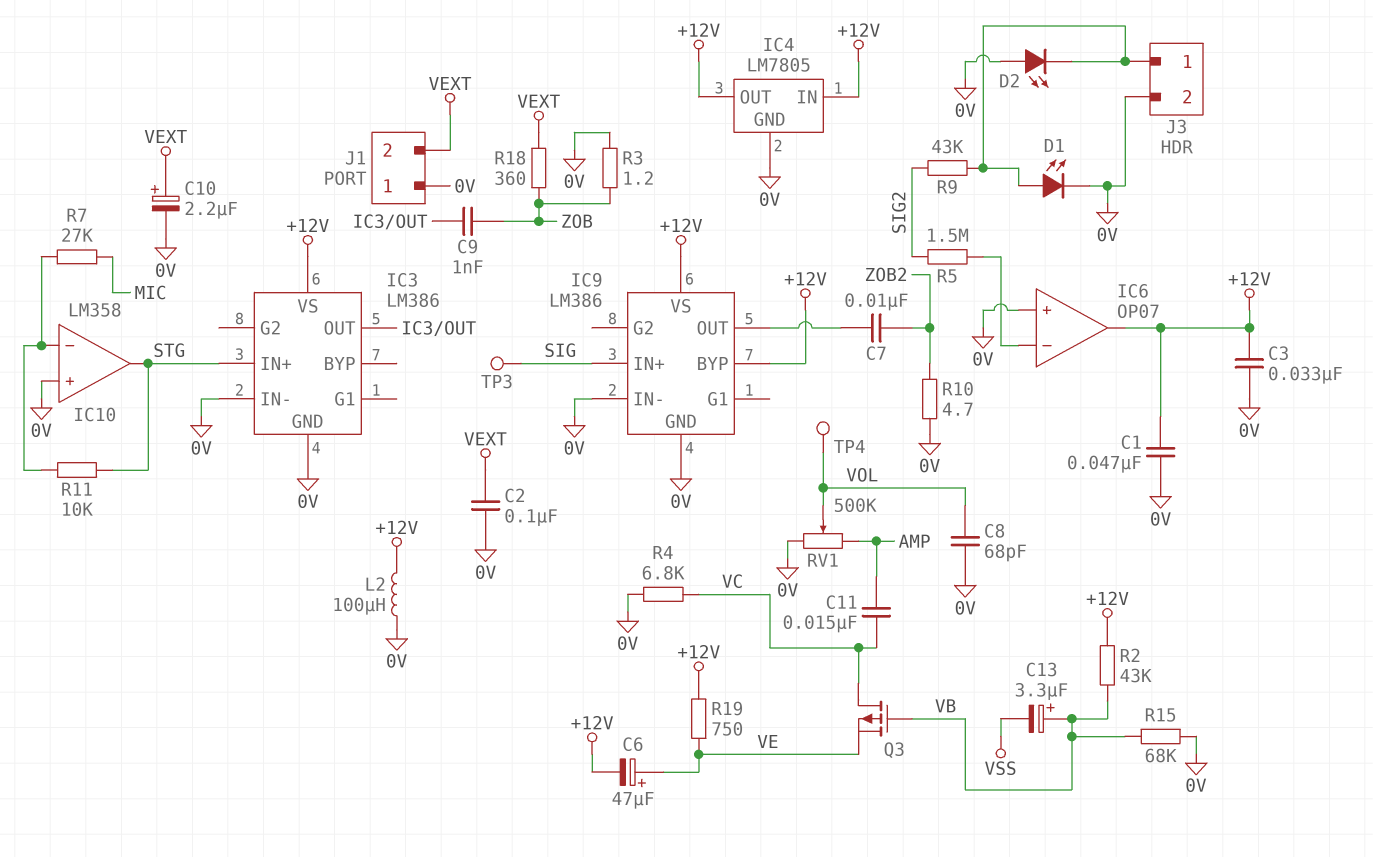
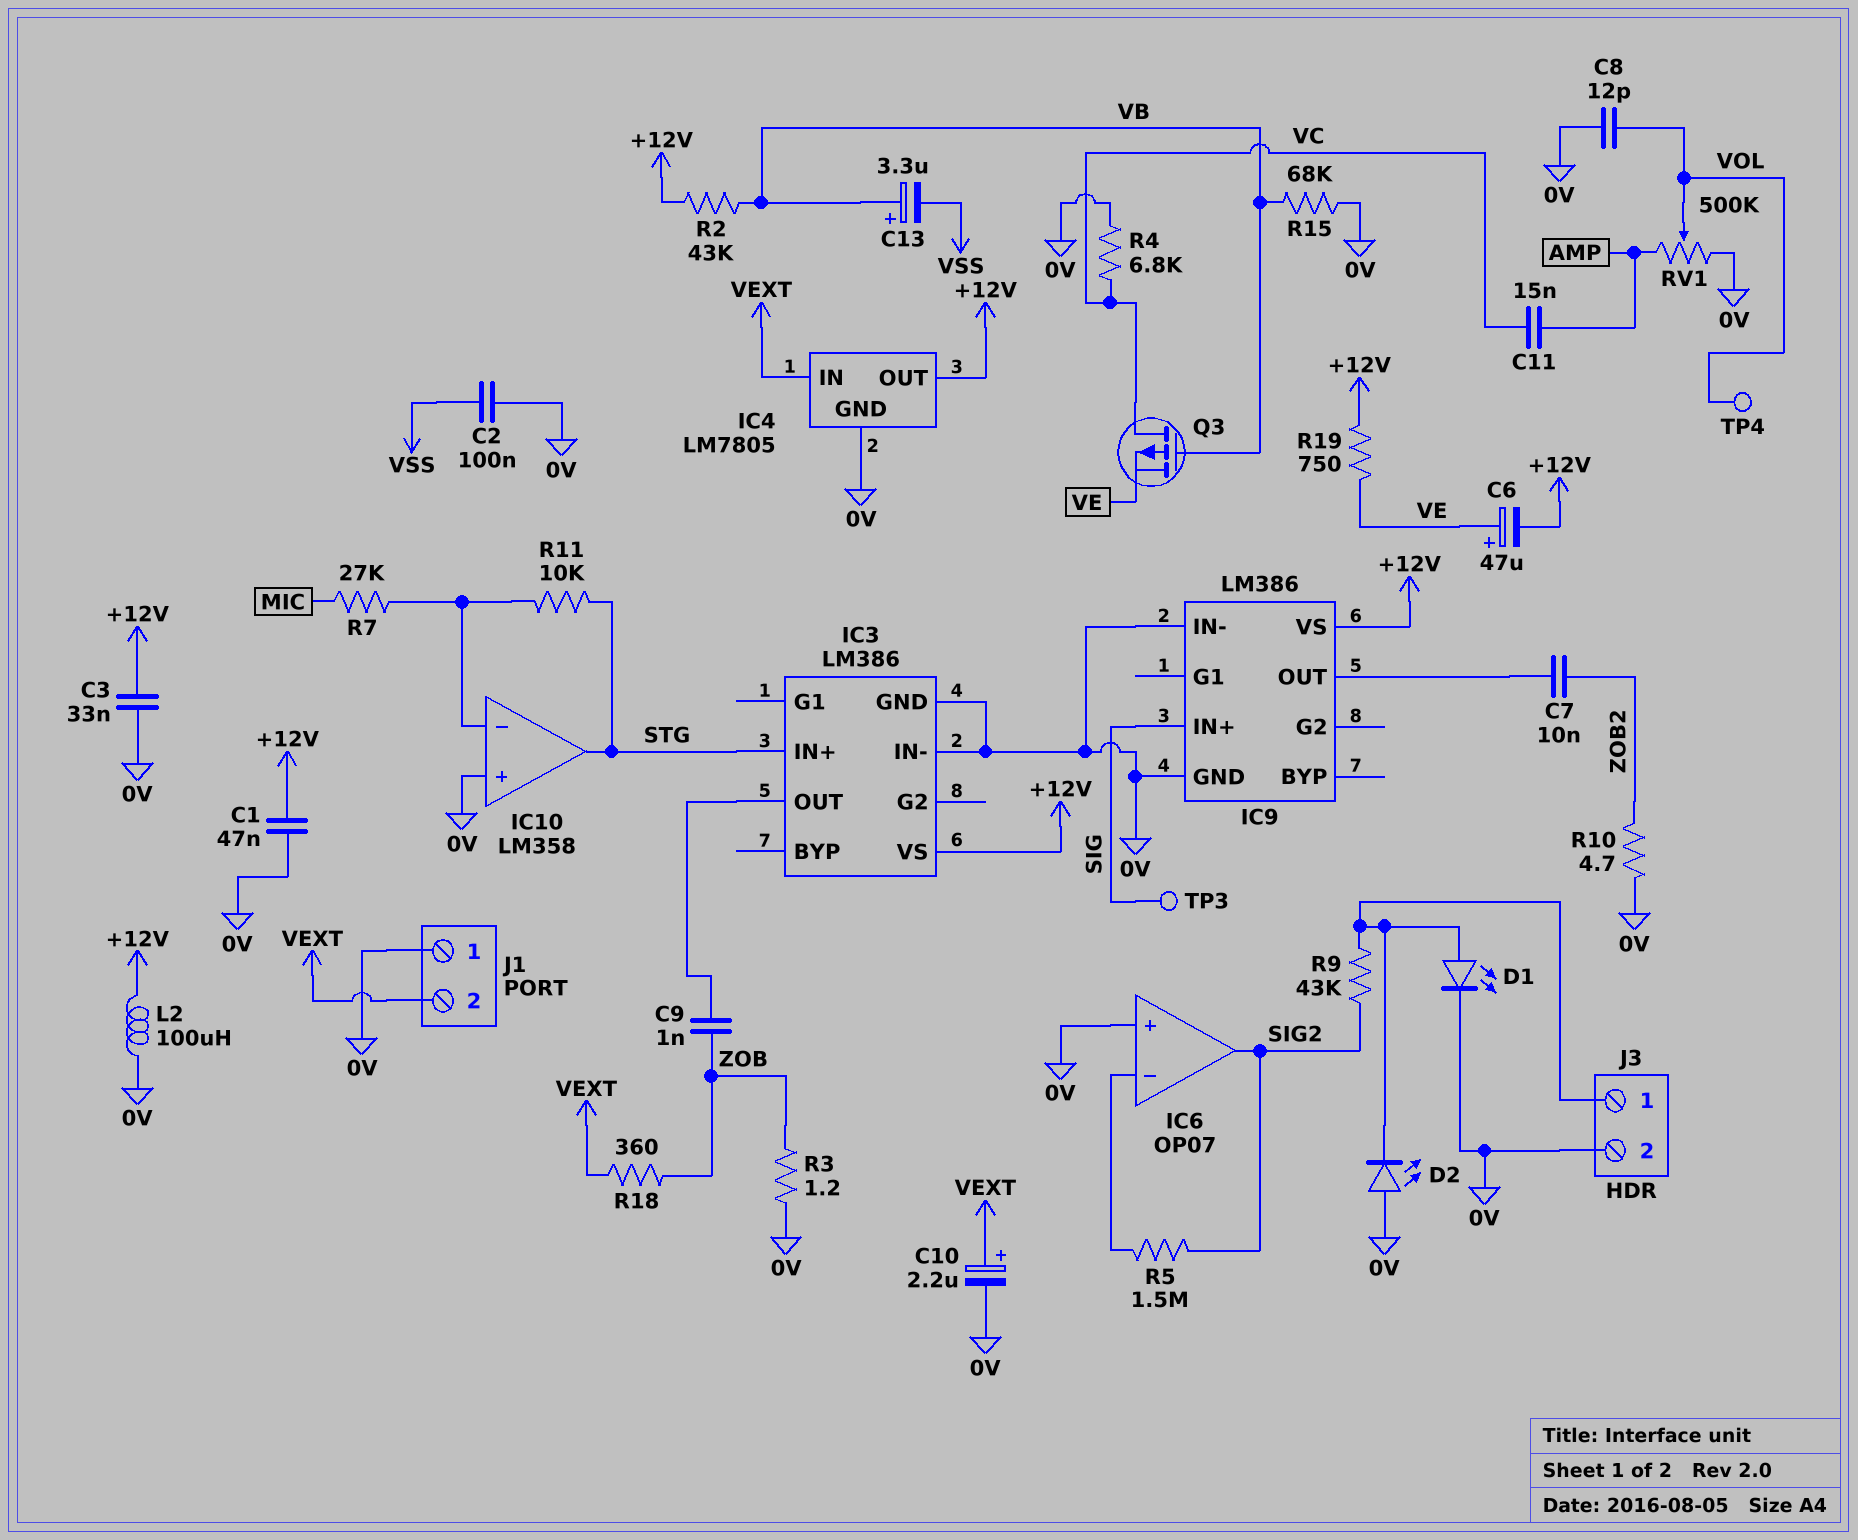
C2: 100nF (0V, VEXT) -> 100nF (0V, VSS)
C8: 68pF (0V, VOL) -> 12pF (0V, VOL)
IC4 pin IN: +12V -> VEXT
IC6 pin out: +12V -> SIG2
IC9 pin BYP: +12V -> none

